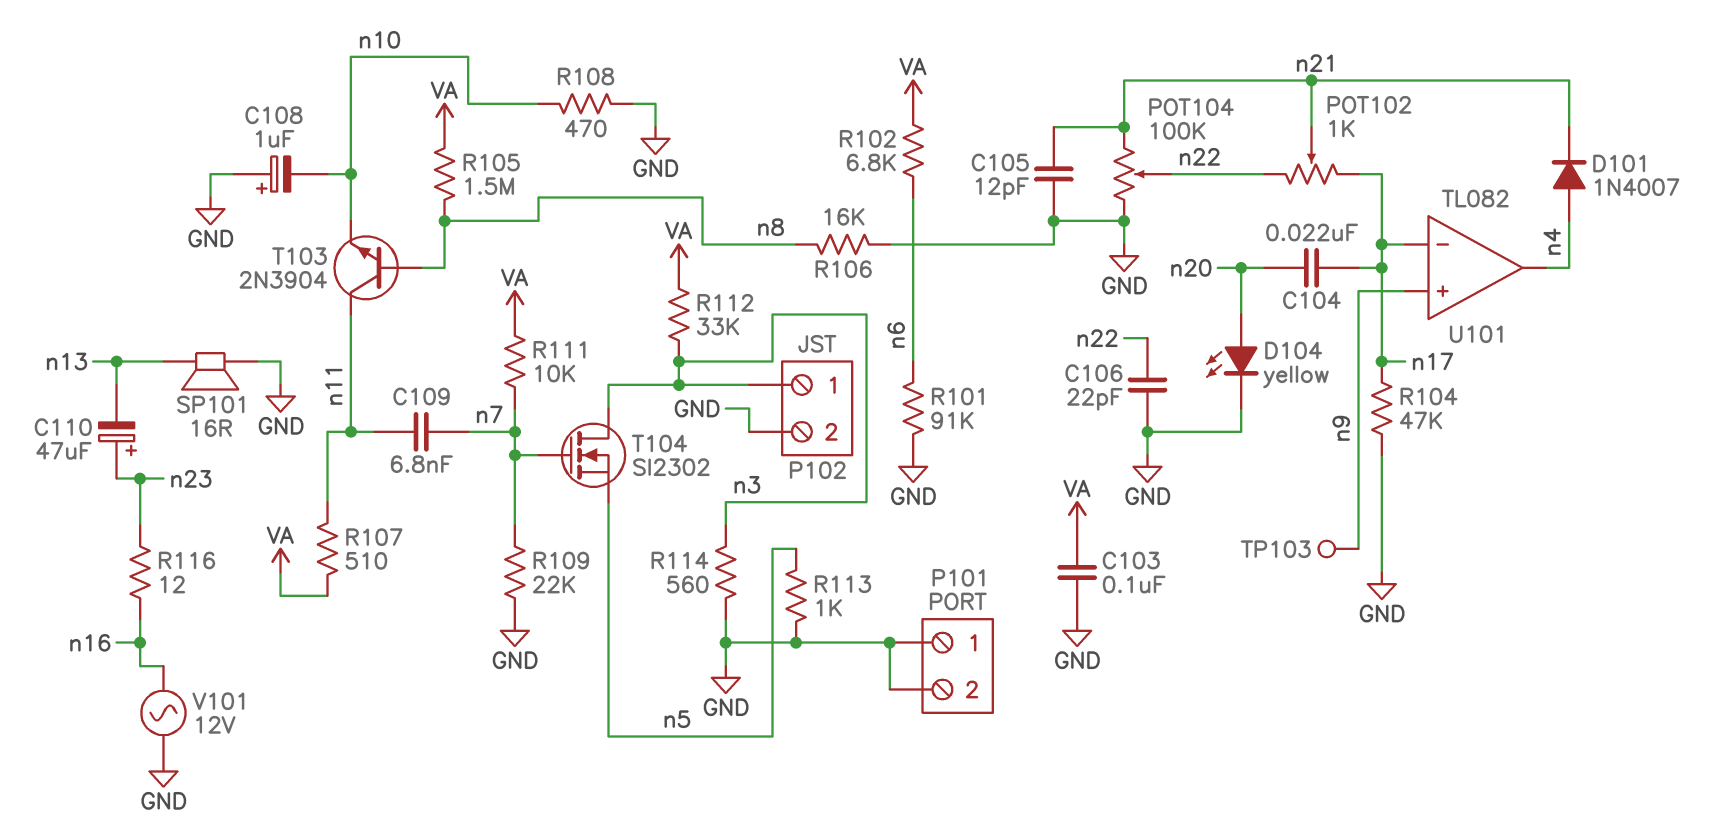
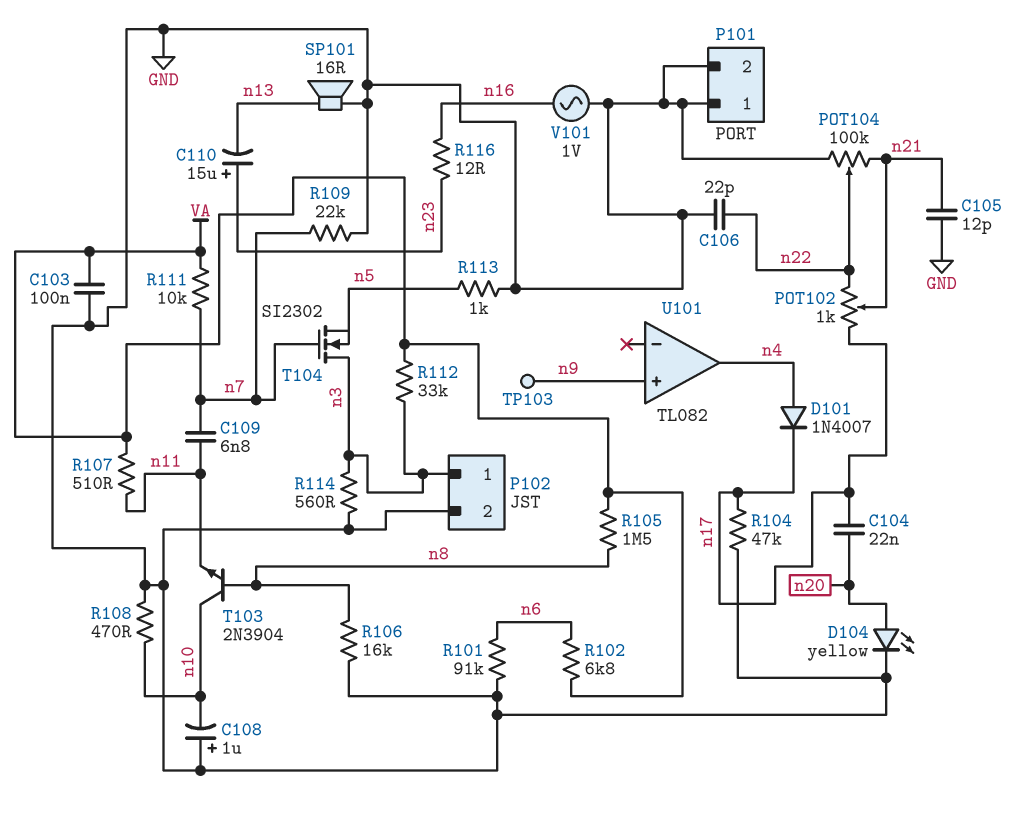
C110: 47uF (plus n23, minus n13) -> 15uF (plus n23, minus n13)
D101: diode 1N4007 (A n4, K n21) -> diode 1N4007 (A n4, K n17)
T103: NPN 2N3904 (B n8, C n11, E n10) -> NPN 2N3904 (B n8, C n10, E n11)
U101 pin in-: n17 -> none
V101: AC 12V (GND, n16) -> AC 1V (GND, n16)

